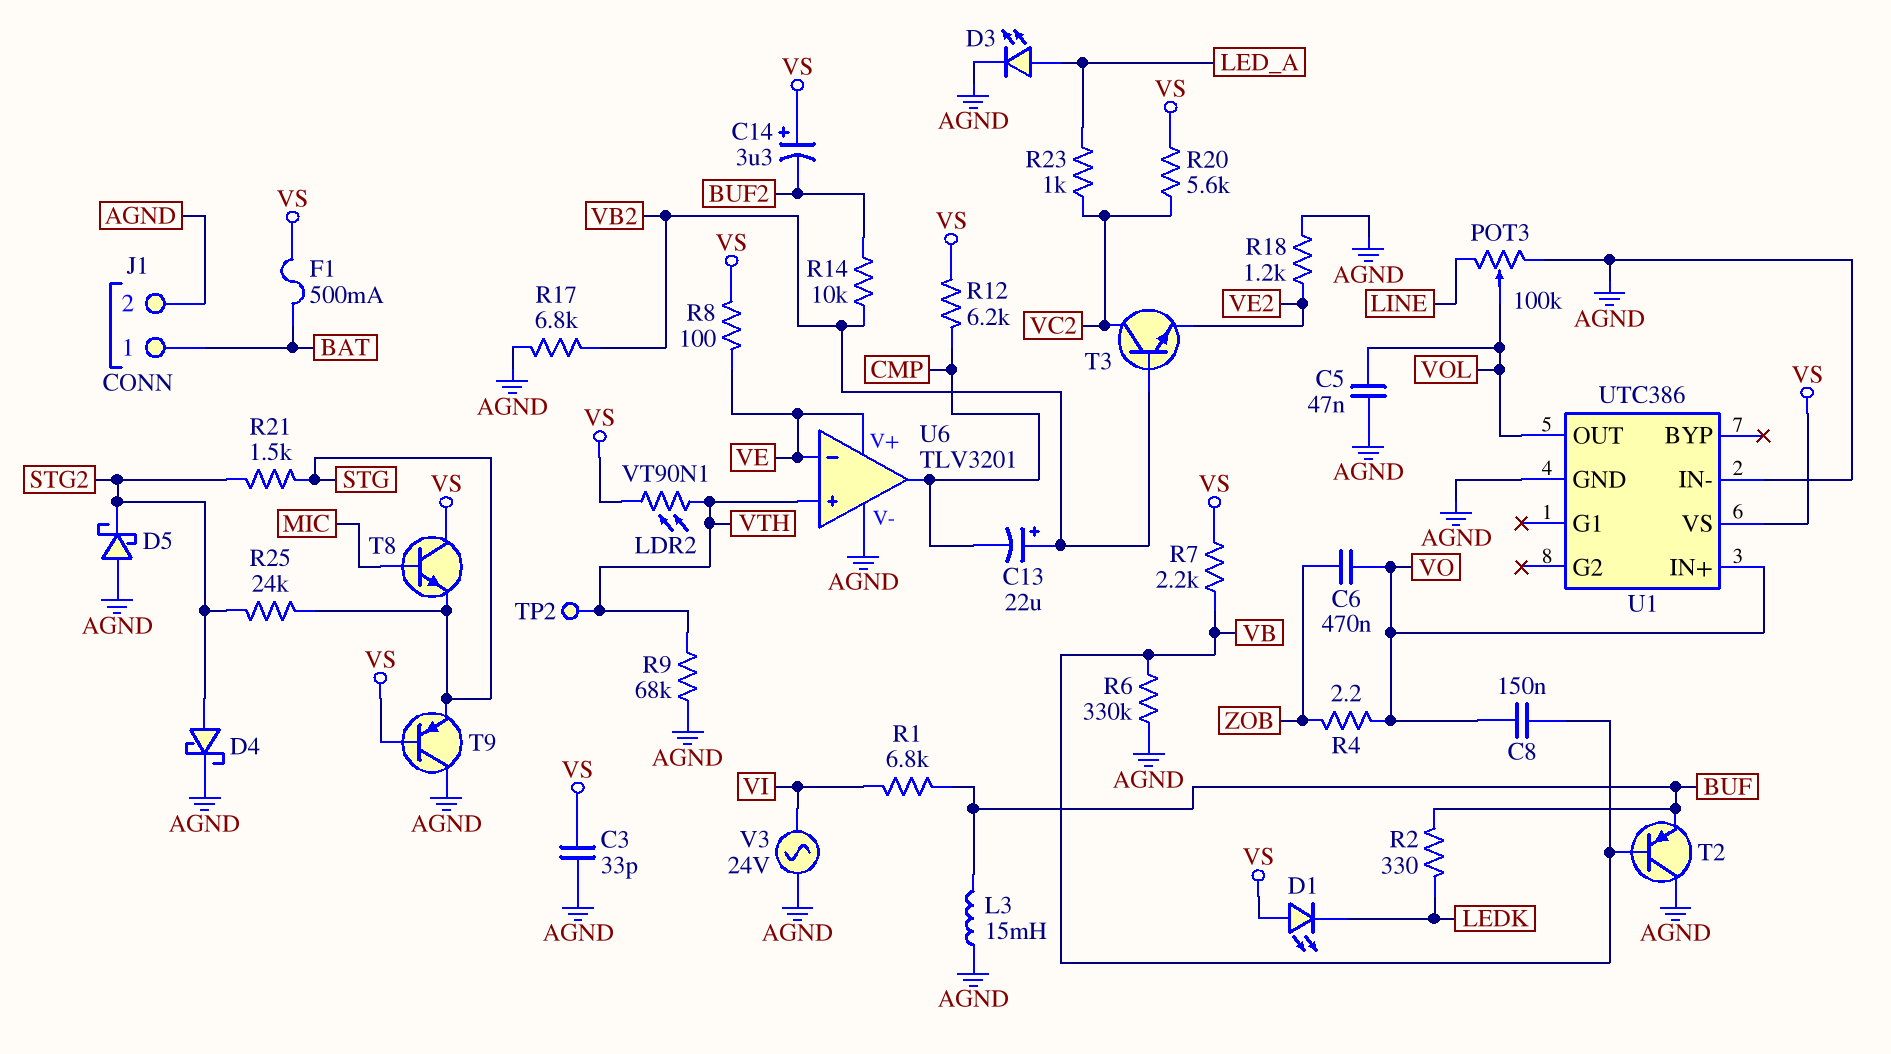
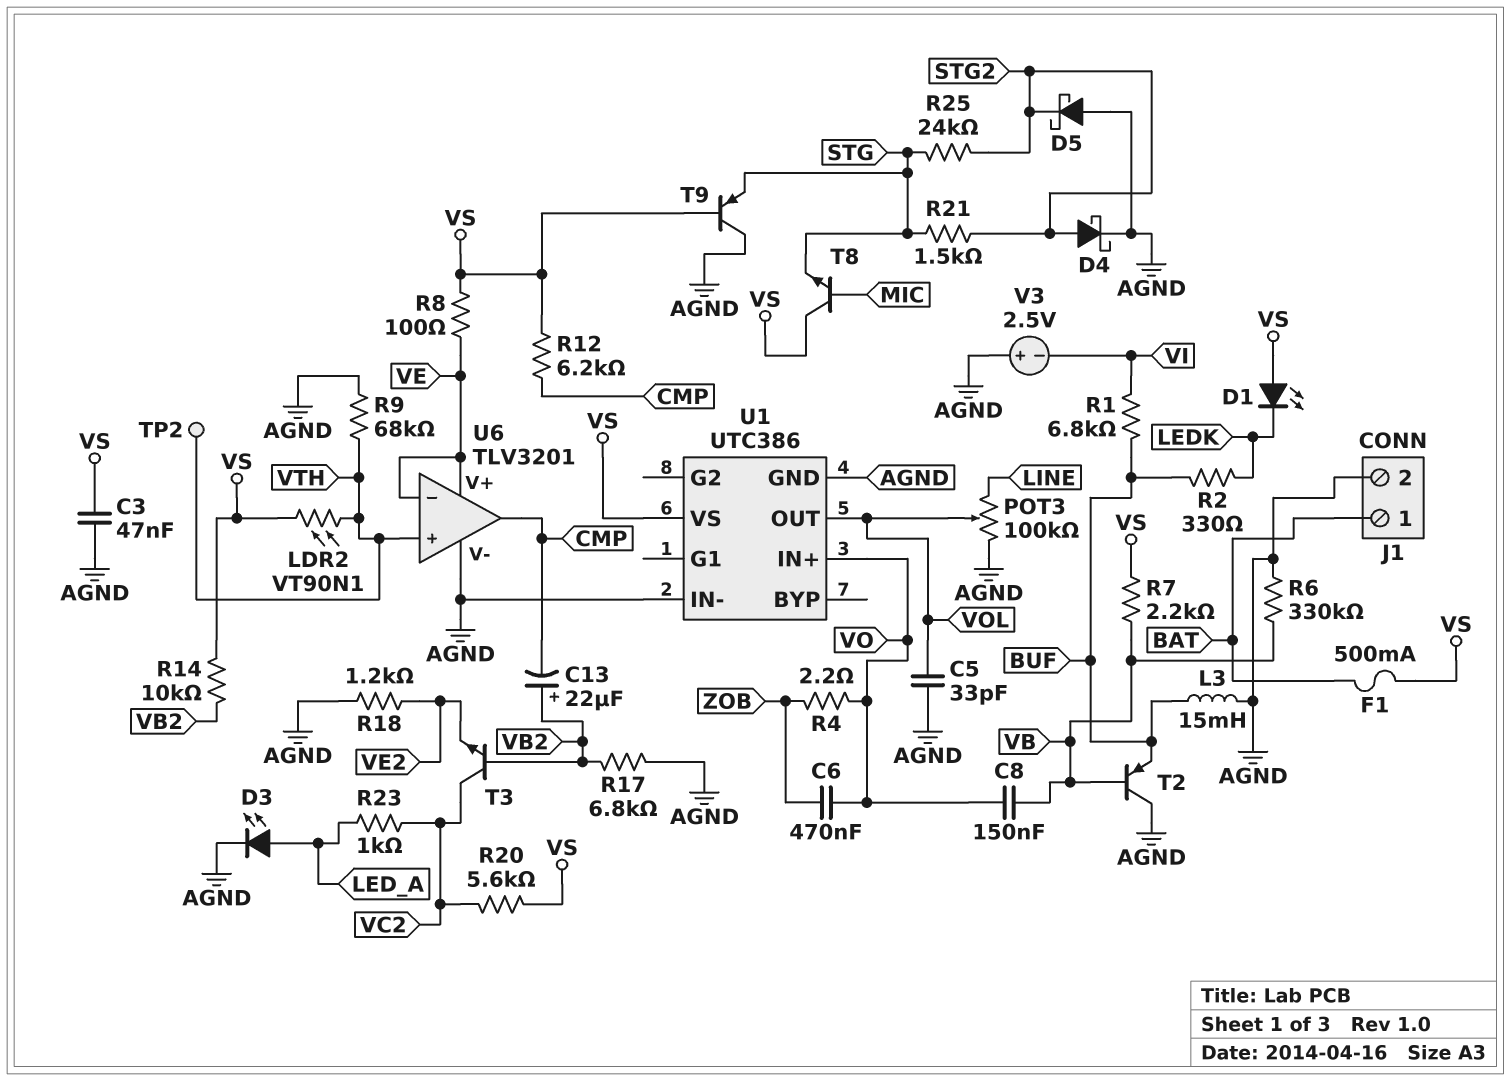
C3: 33pF (AGND, VS) -> 47nF (AGND, VS)
C5: 47nF (AGND, VOL) -> 33pF (AGND, VOL)
C14: 3.3uF (plus VS, minus BUF2) -> none
R14: 10k (BUF2, VB2) -> 10k (VB2, VS)
V3: AC 24V (AGND, VI) -> 2.5V (plus AGND, minus VI)

